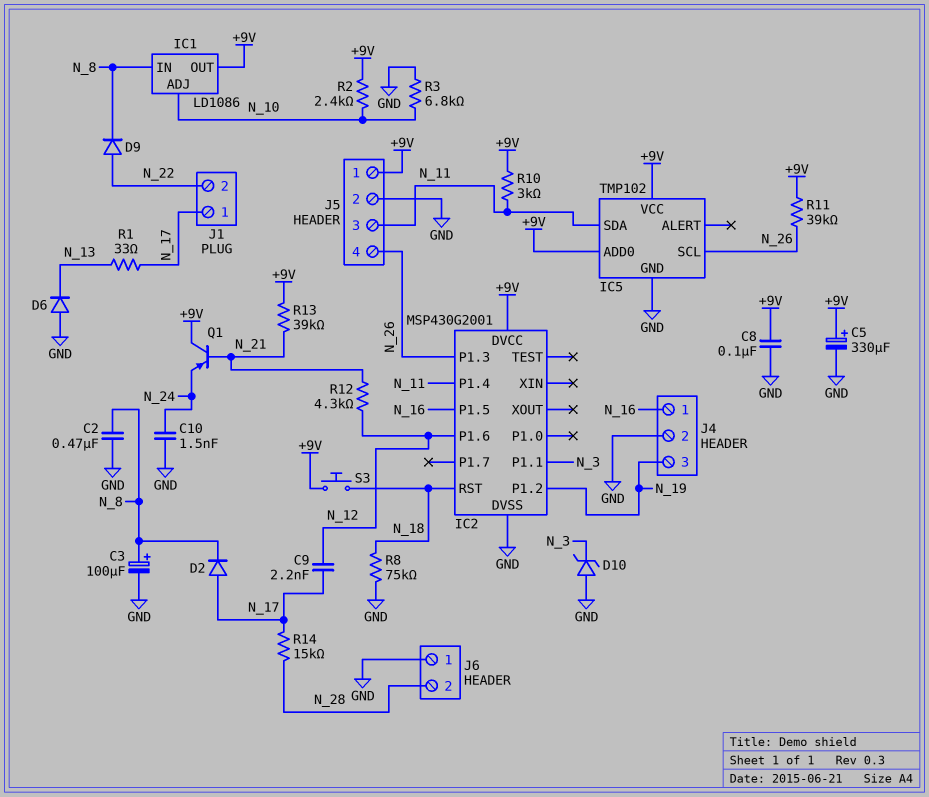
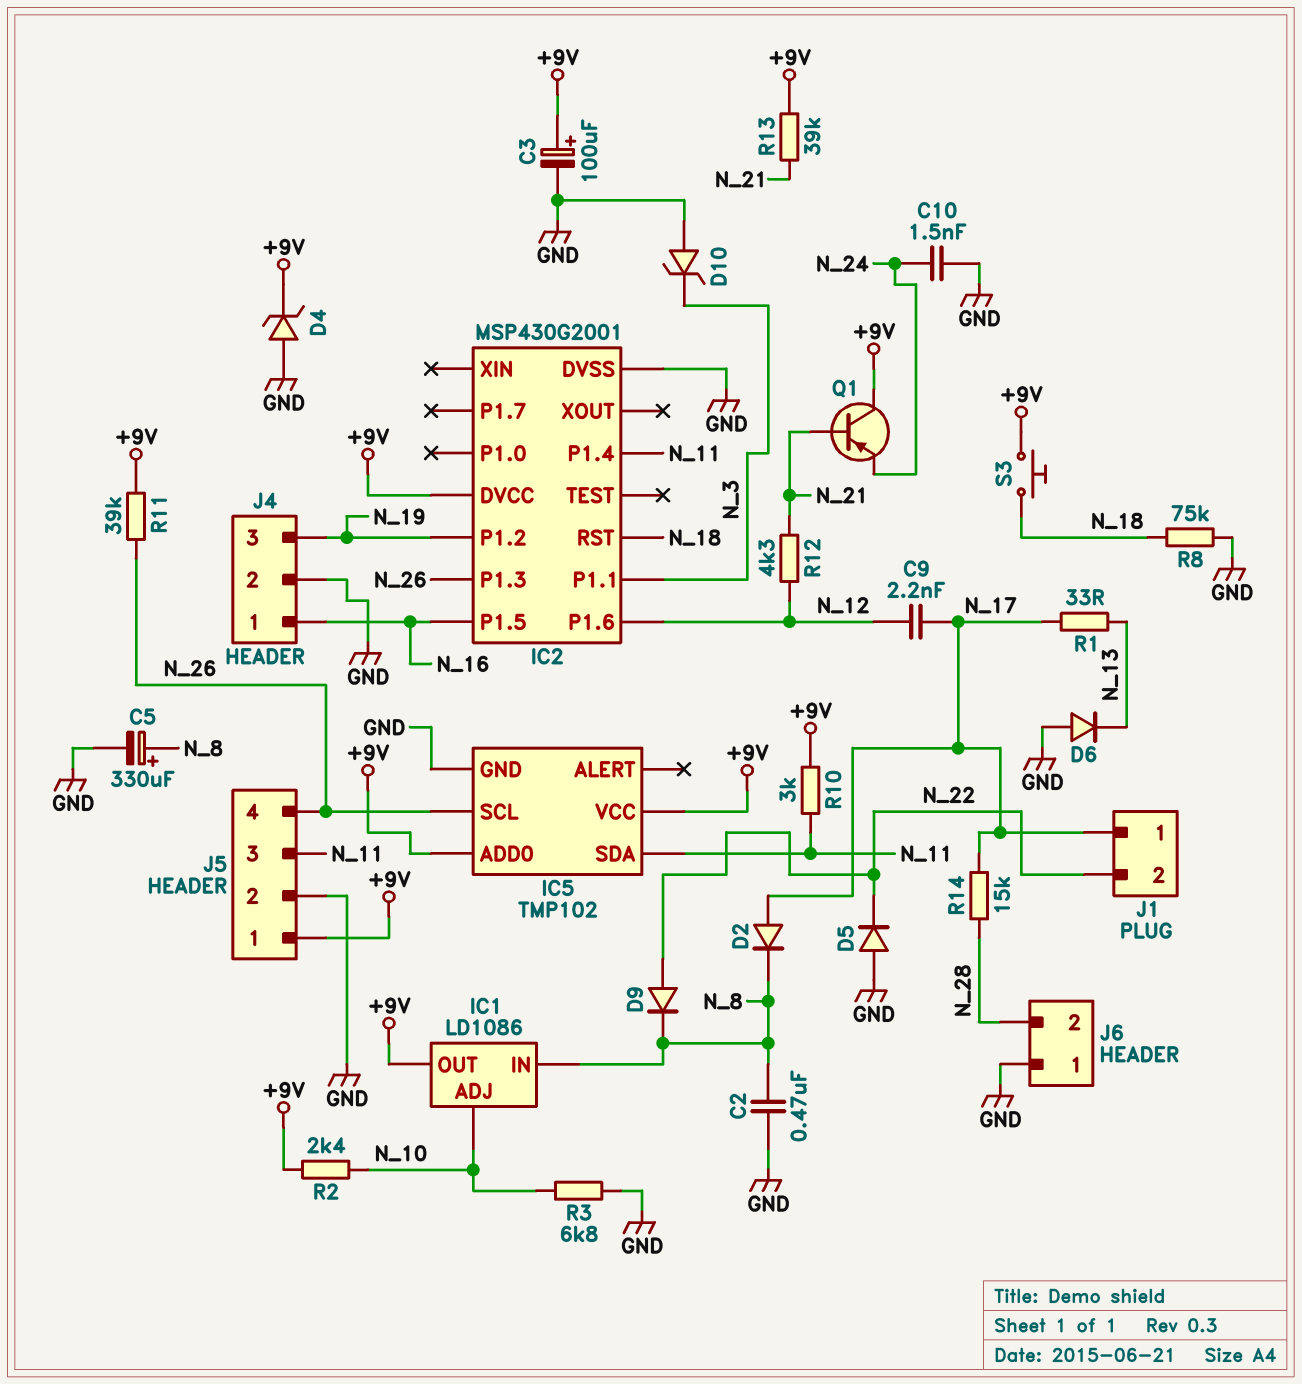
C3: 100uF (plus N_8, minus GND) -> 100uF (plus +9V, minus GND)
C5: 330uF (plus +9V, minus GND) -> 330uF (plus N_8, minus GND)
C8: 100nF (+9V, GND) -> none
D4: none -> zener (A GND, K +9V)
D5: none -> diode (A GND, K N_22)

